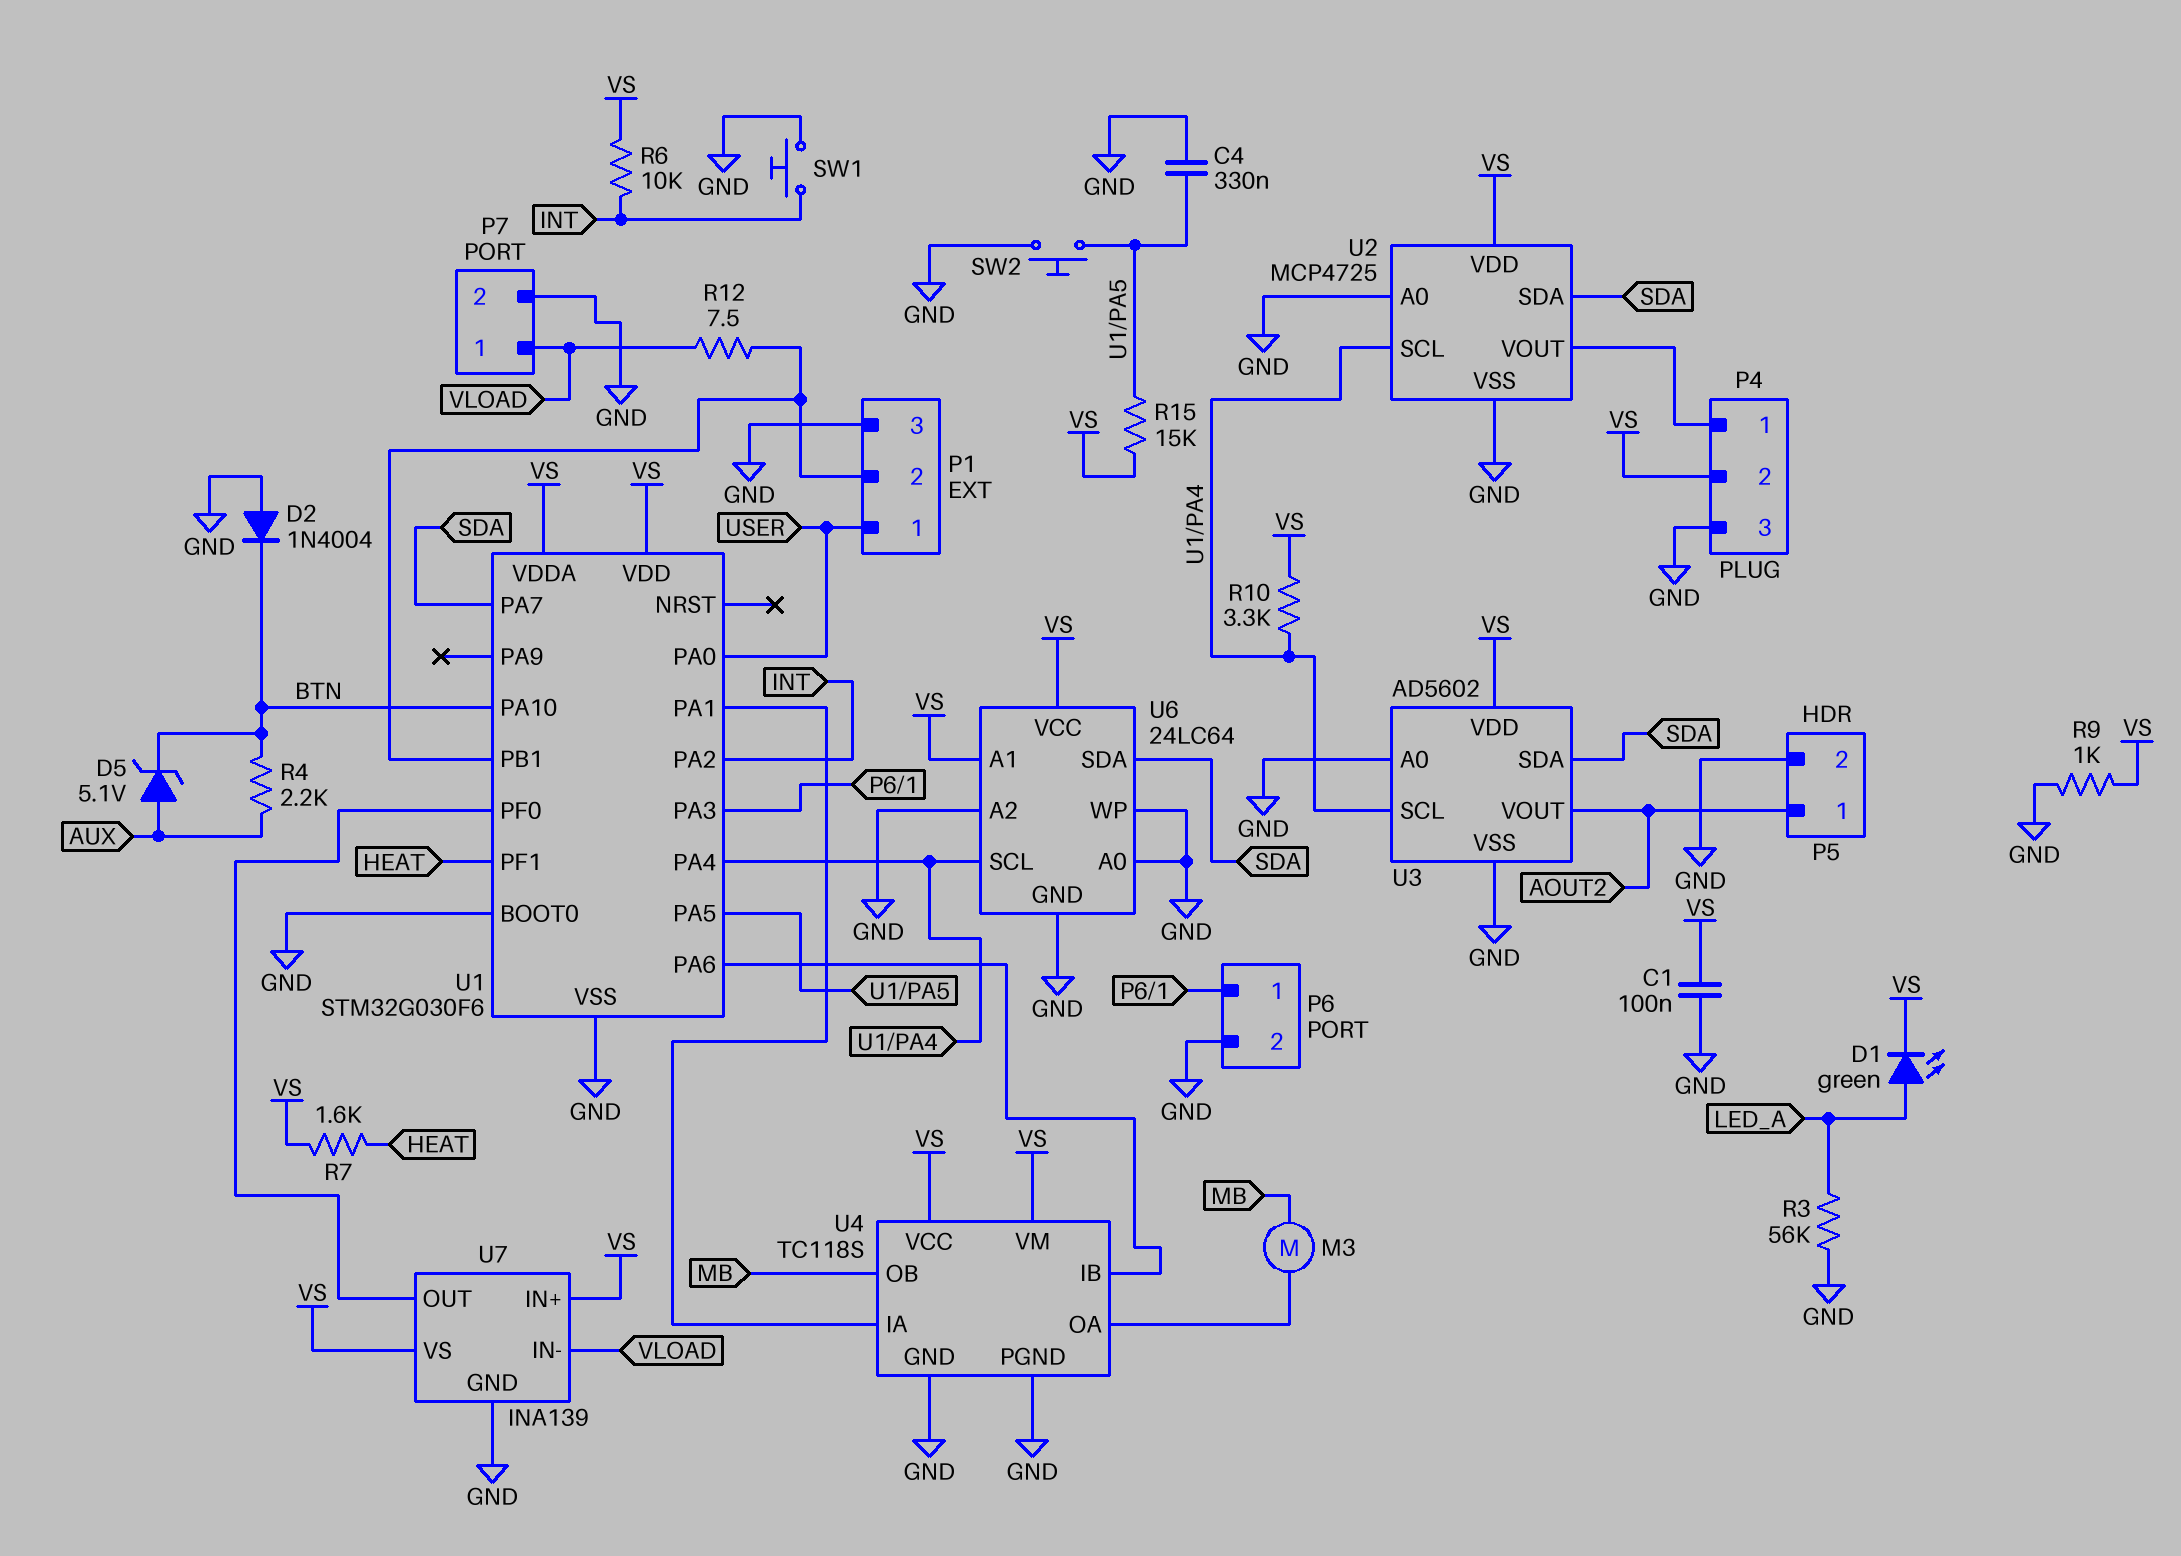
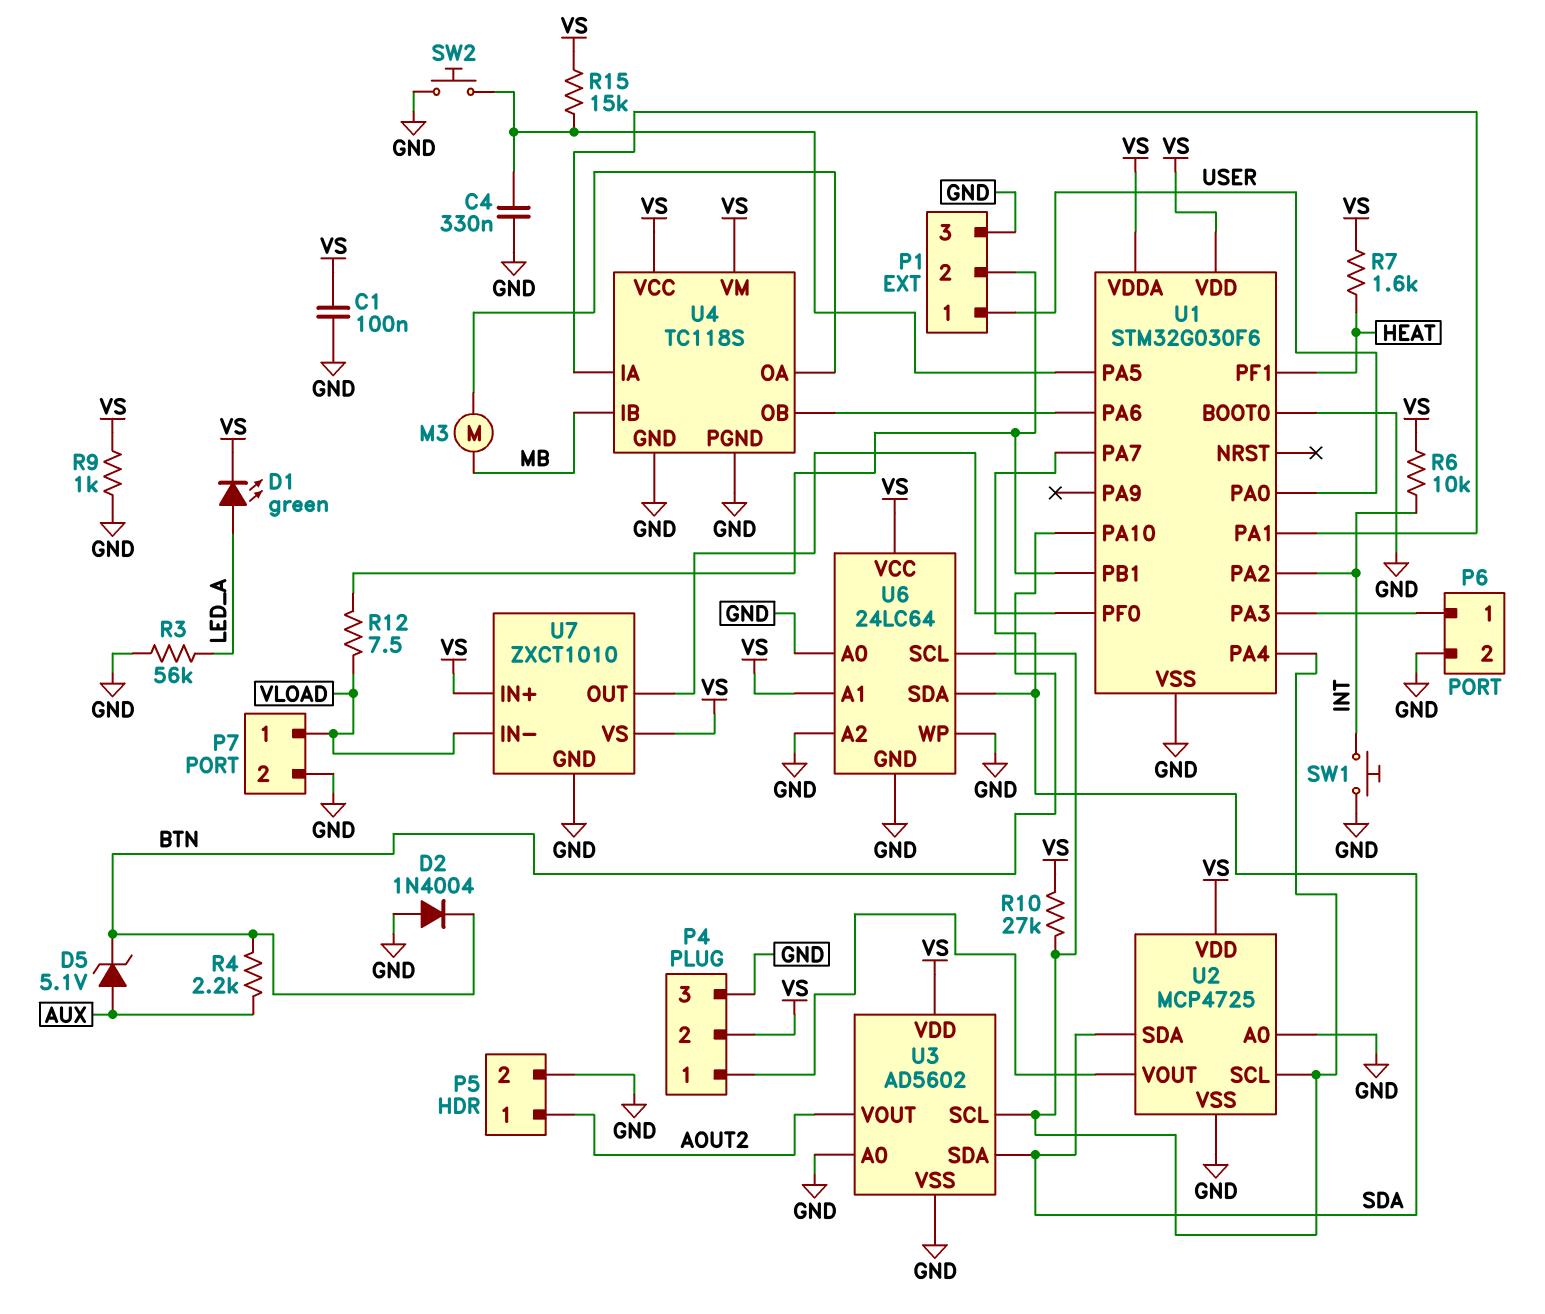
R10: 3.3k (U1/PA4, VS) -> 27k (U1/PA4, VS)
U4 pin IB: U1/PA6 -> MB
U4 pin OB: MB -> U1/PA6
U7: INA139 -> ZXCT1010

